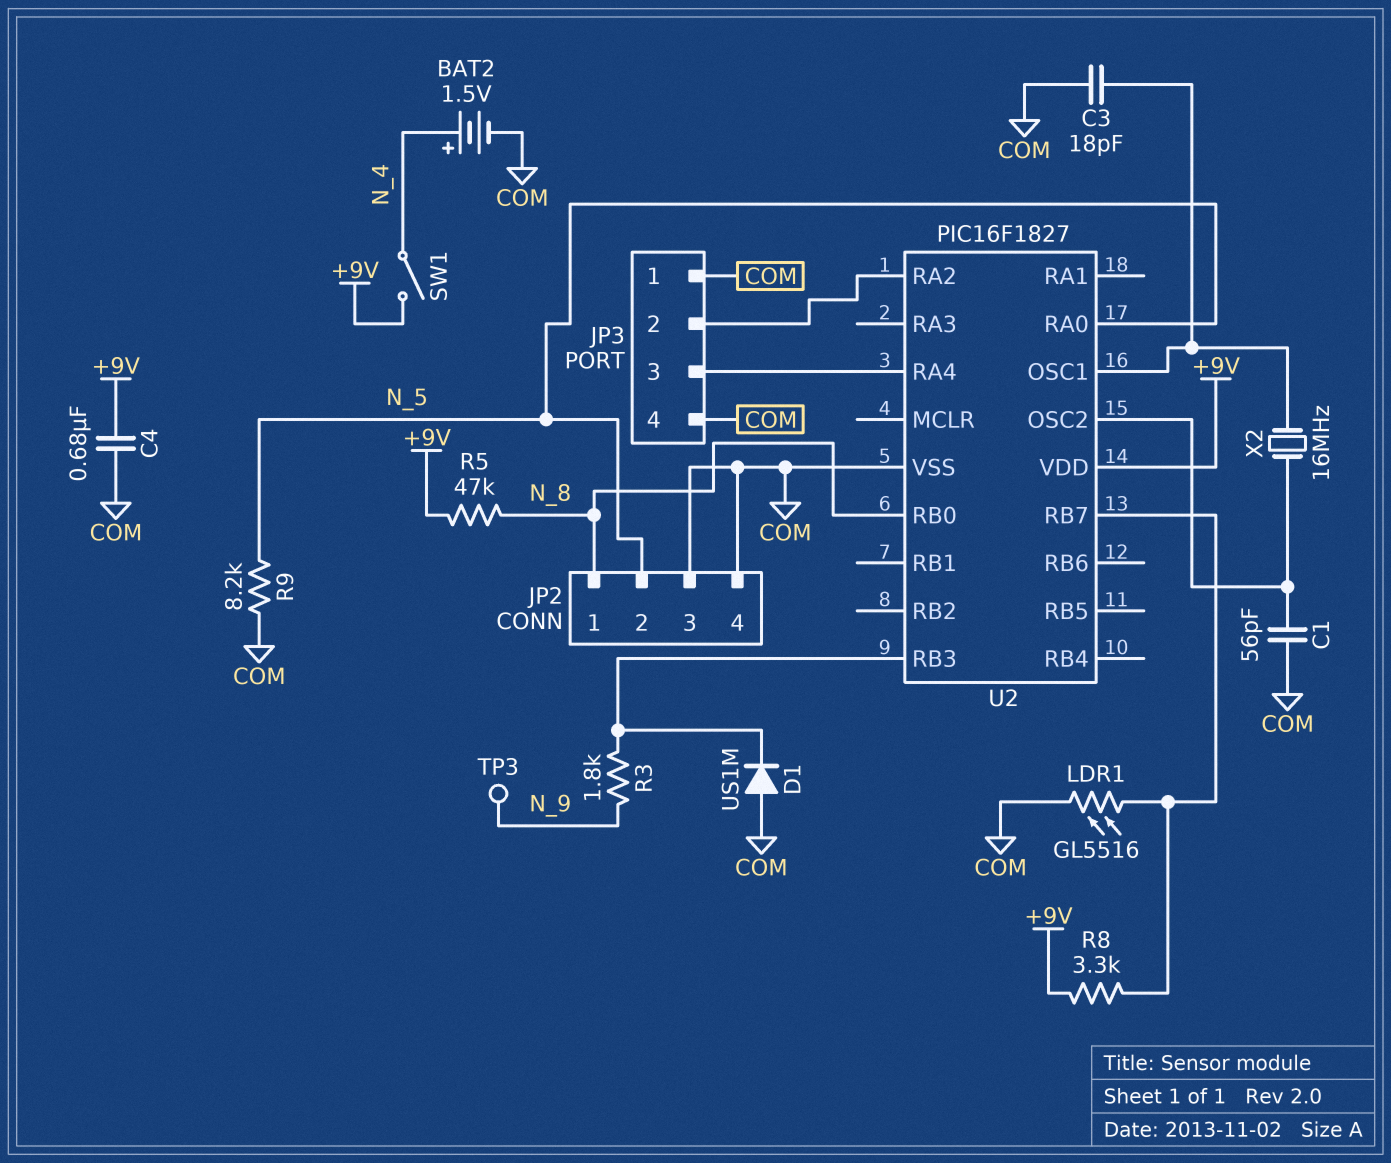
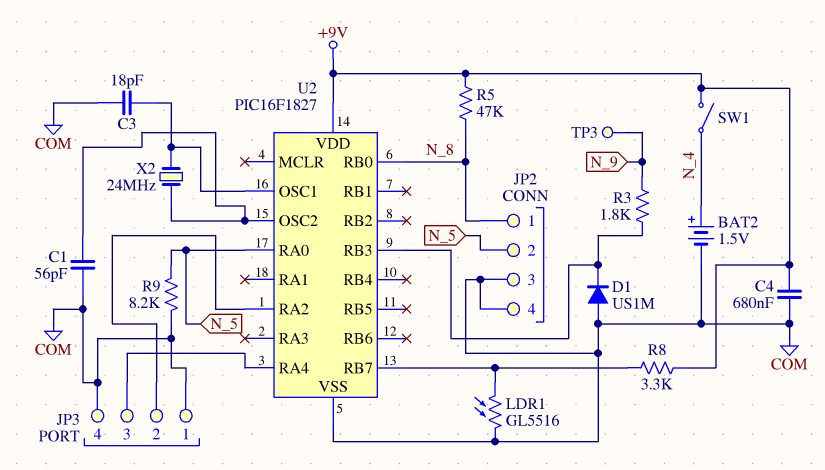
X2: 16MHz (U2/OSC1, U2/OSC2) -> 24MHz (U2/OSC1, U2/OSC2)

